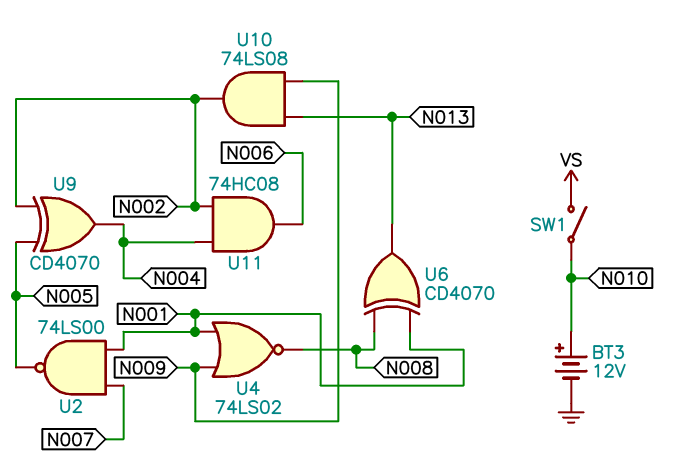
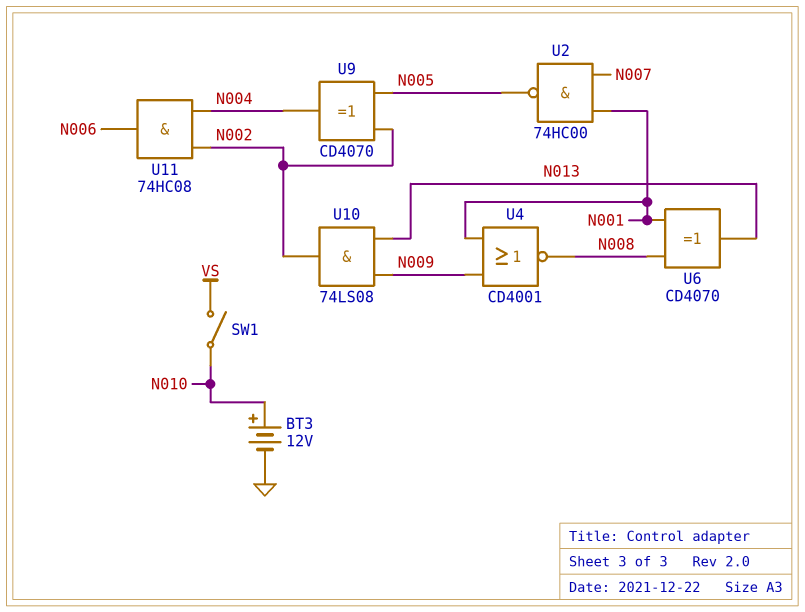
U2: NAND 74LS00 (in N001, in N007, out N005) -> NAND 74HC00 (in N001, in N007, out N005)
U4: NOR 74LS02 (in N001, in N009, out N008) -> NOR CD4001 (in N001, in N009, out N008)

